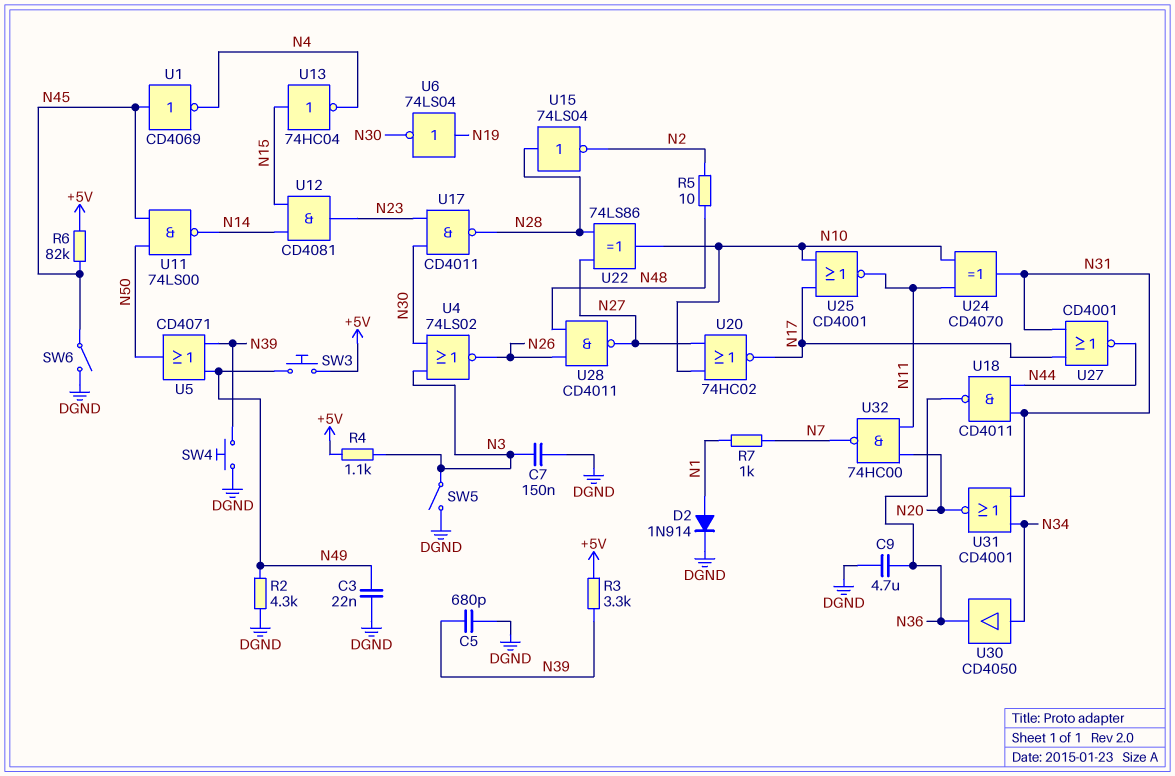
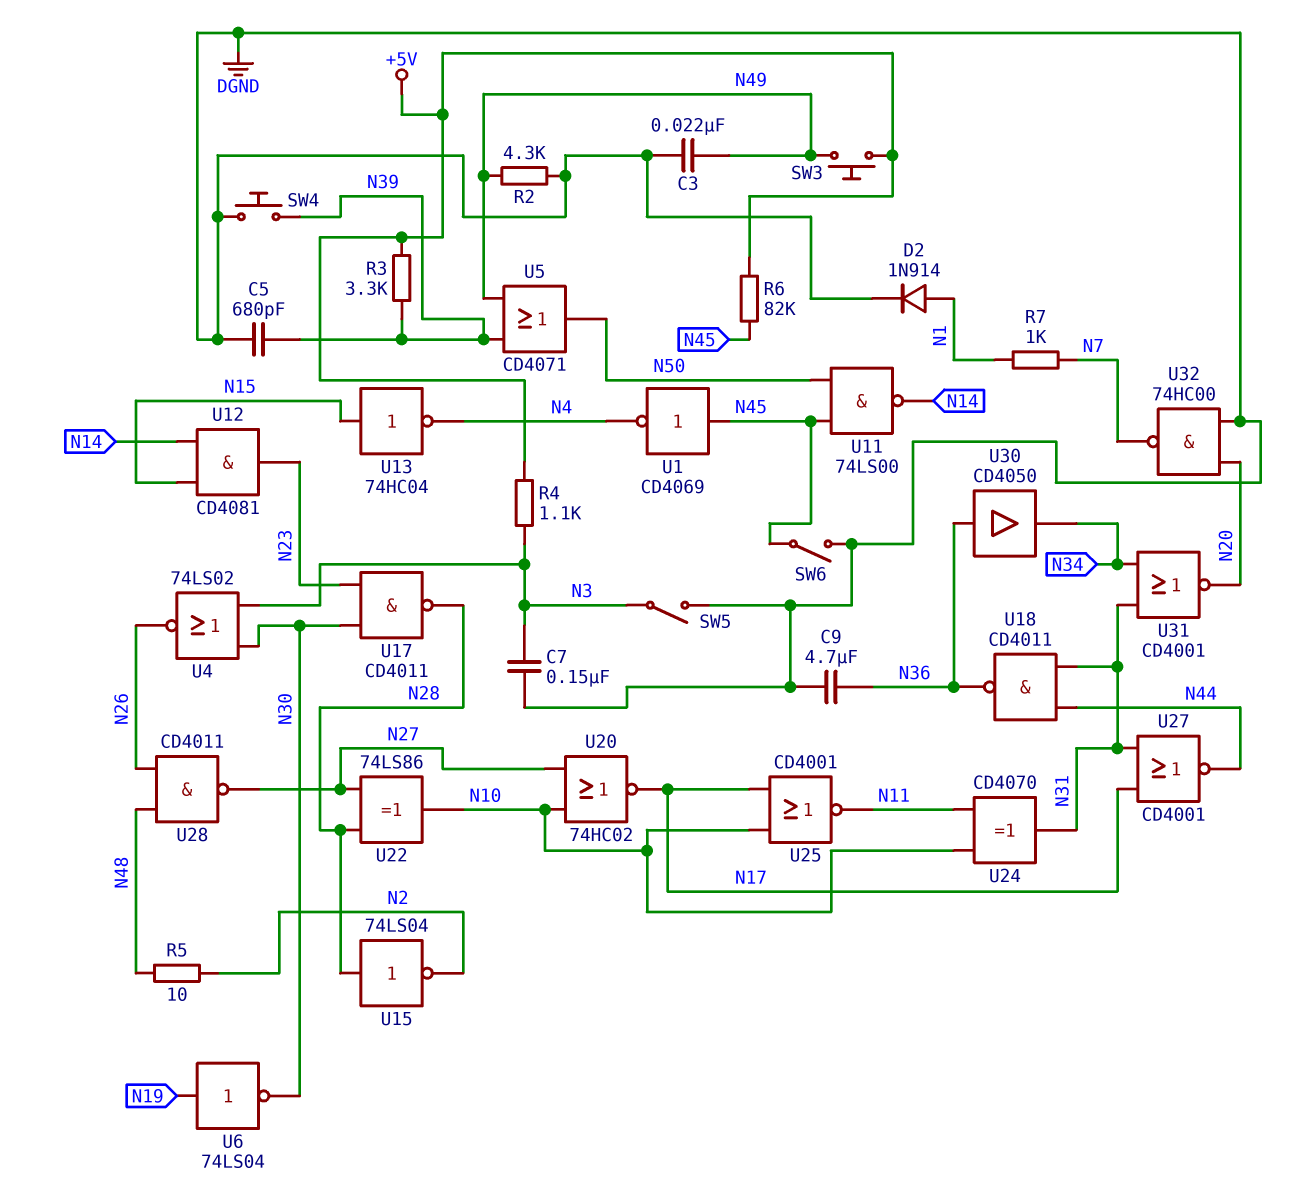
U30: buffer CD4050 (in N34, out N36) -> buffer CD4050 (in N36, out N34)
U32: NAND 74HC00 (in N11, in N20, out N7) -> NAND 74HC00 (in DGND, in N20, out N7)

